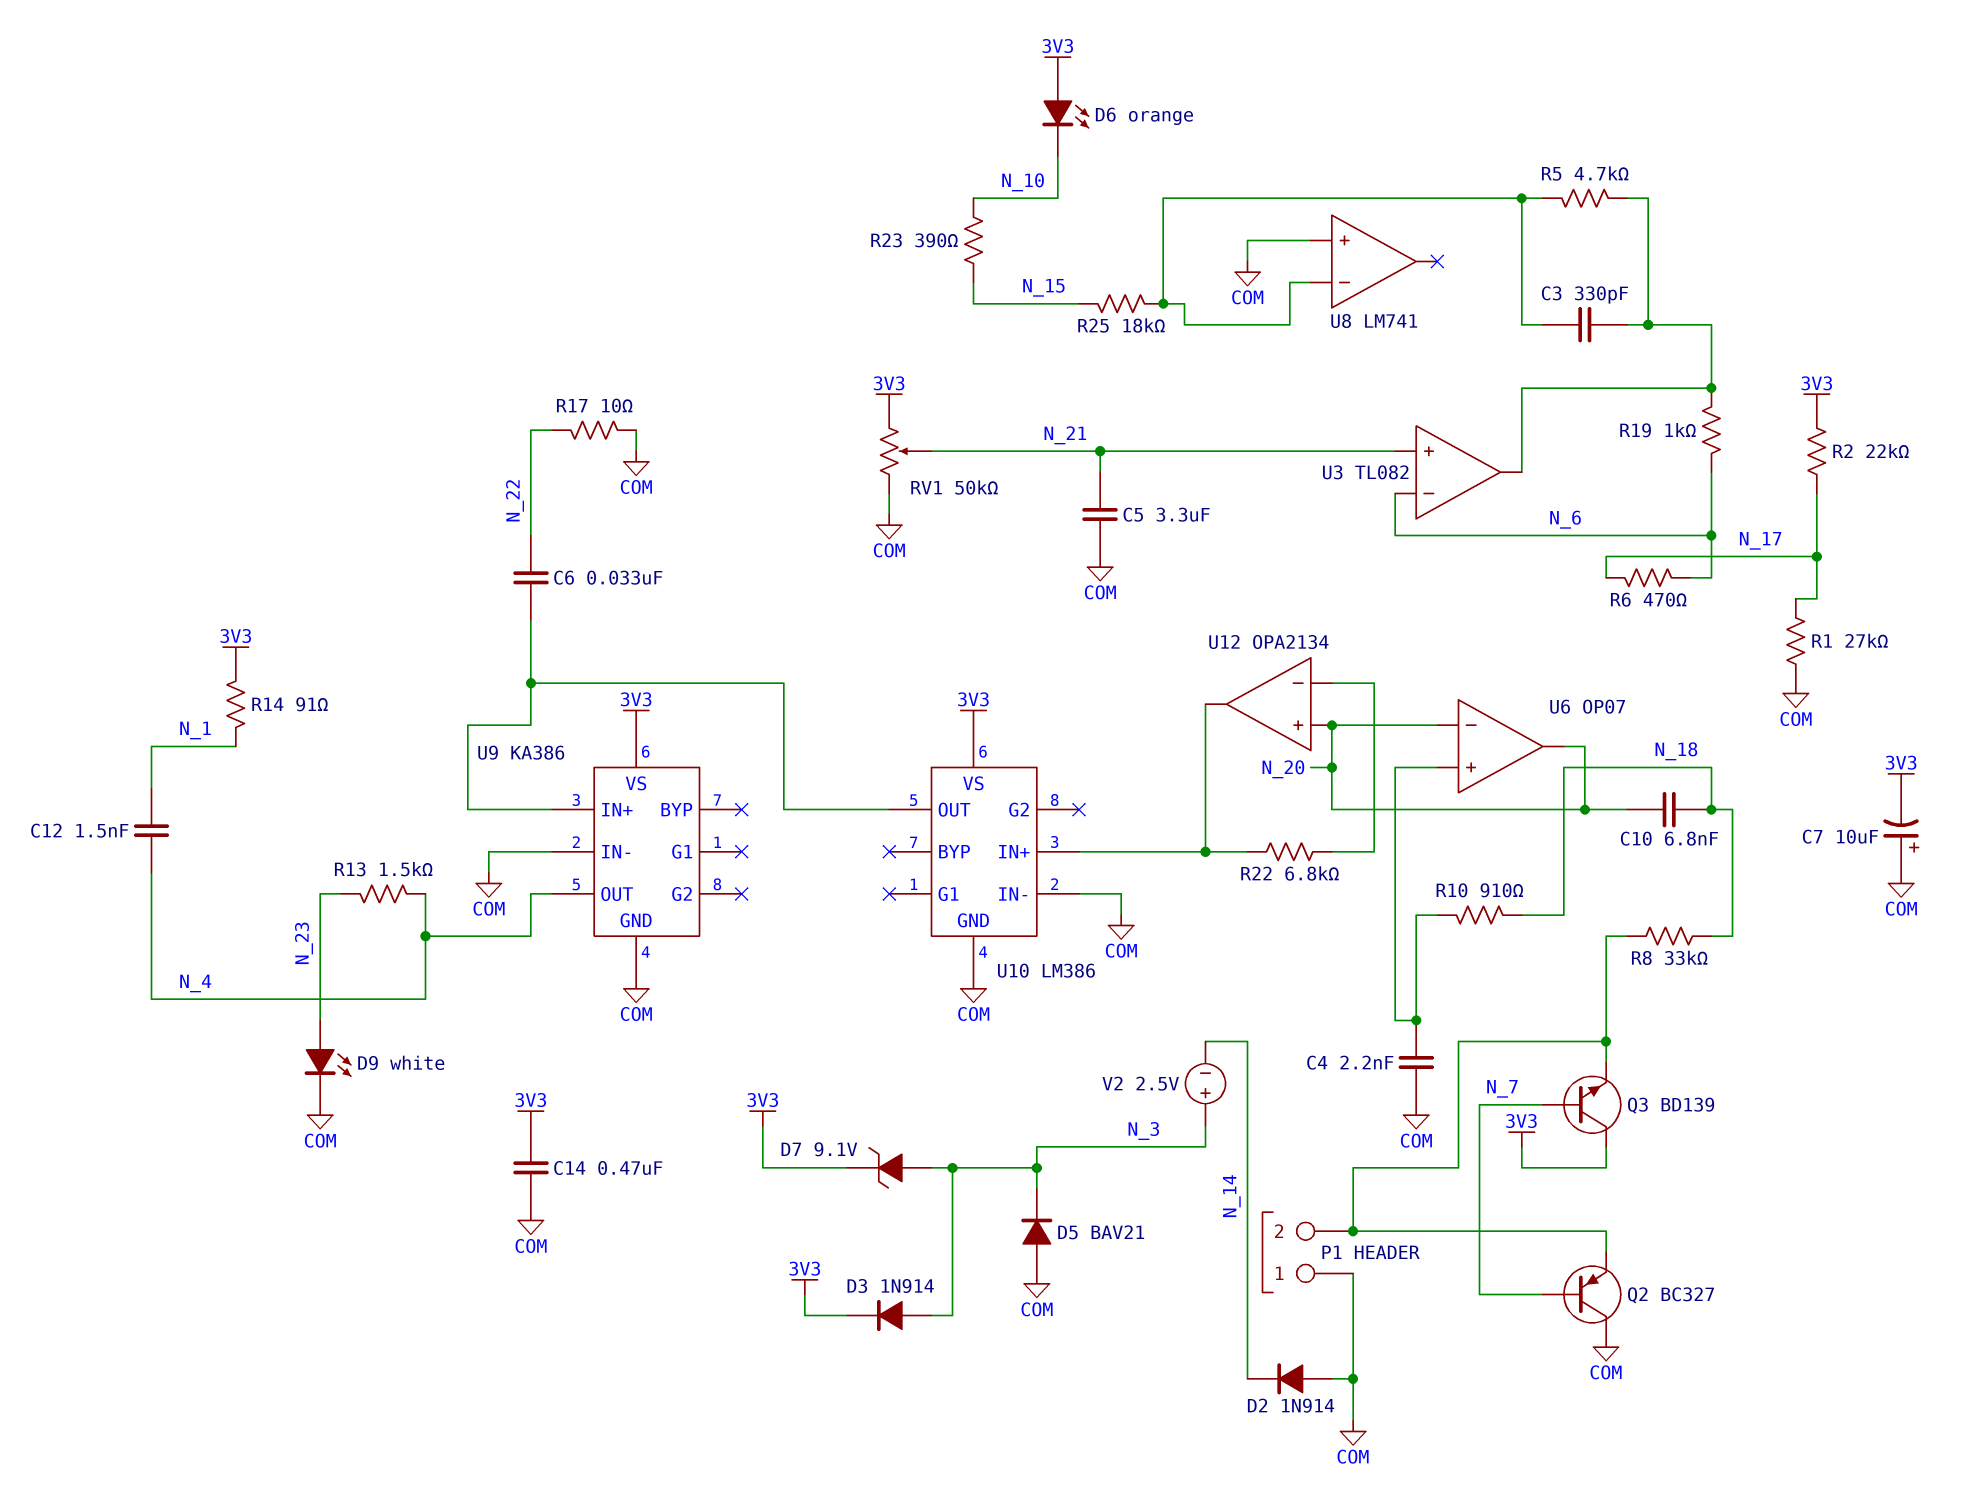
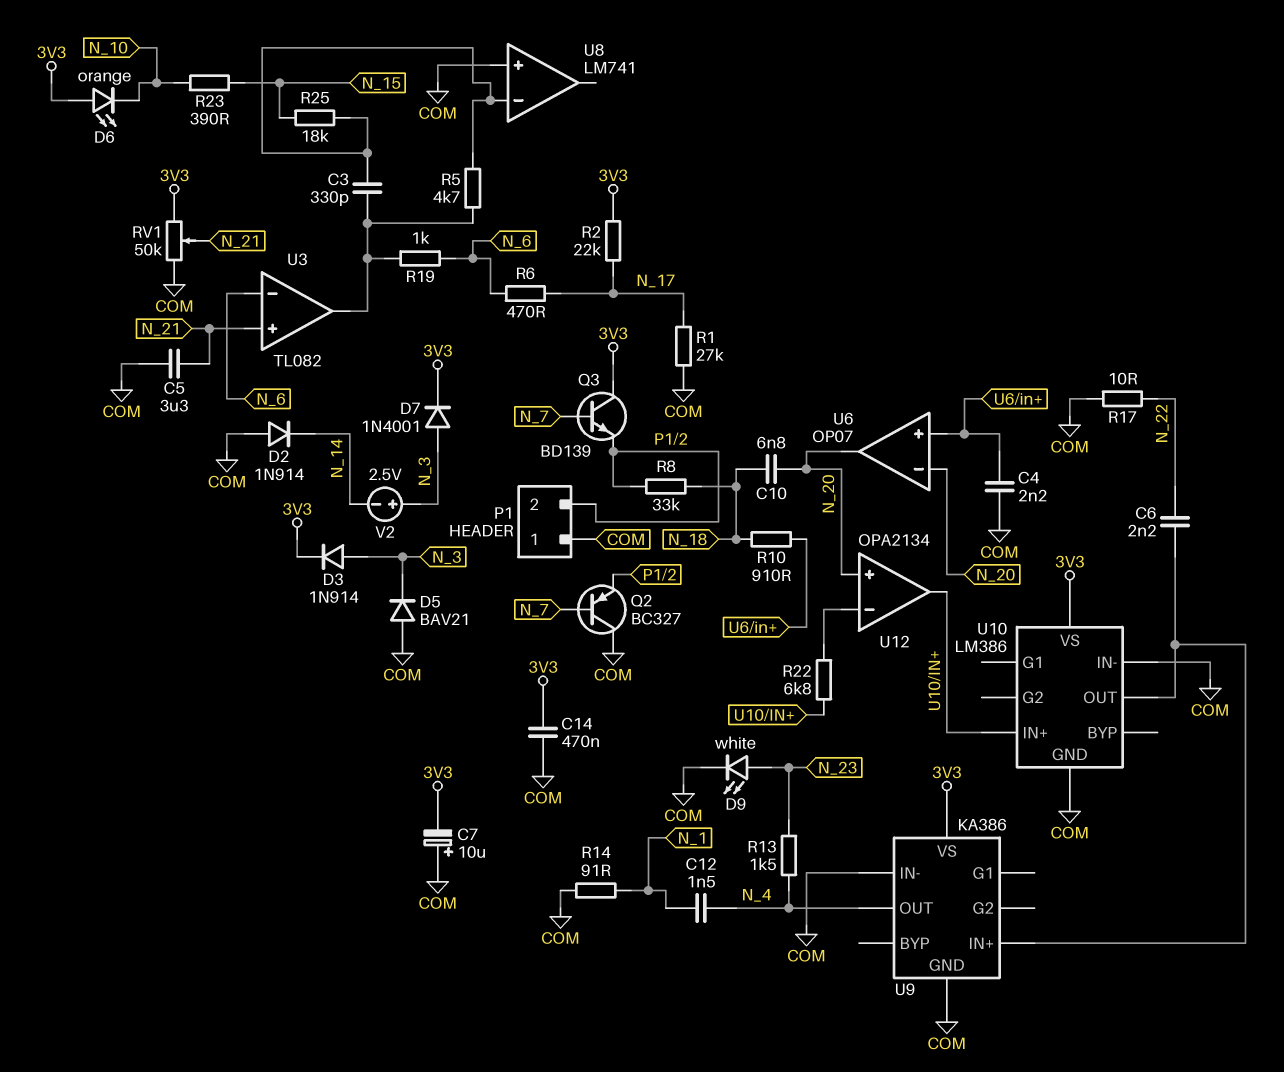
C6: 33nF (N_22, U9/IN+) -> 2.2nF (N_22, U9/IN+)
D7: zener 9.1V (A N_3, K 3V3) -> diode 1N4001 (A N_3, K 3V3)
R14: 91 (3V3, N_1) -> 91 (COM, N_1)

